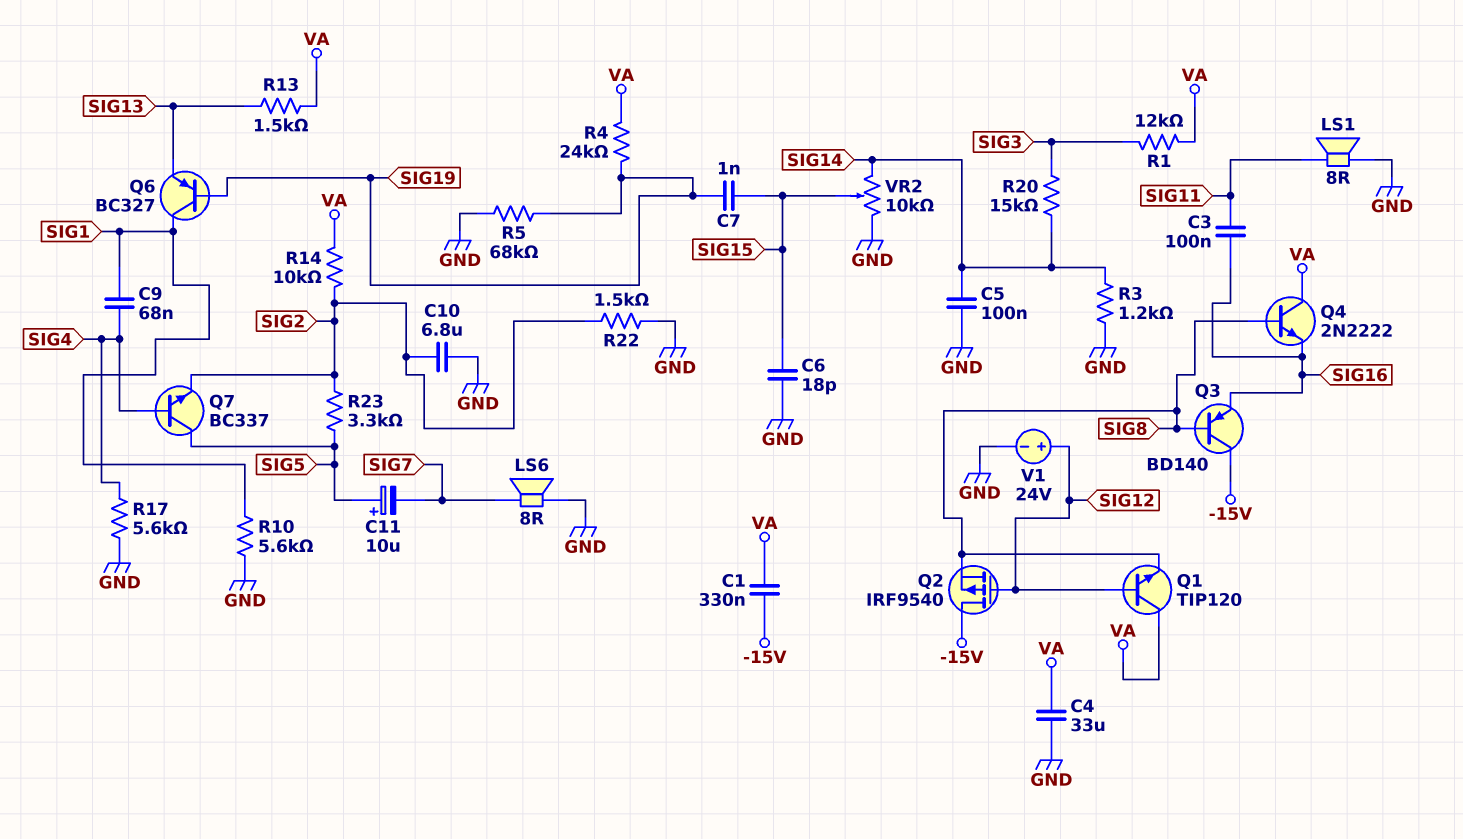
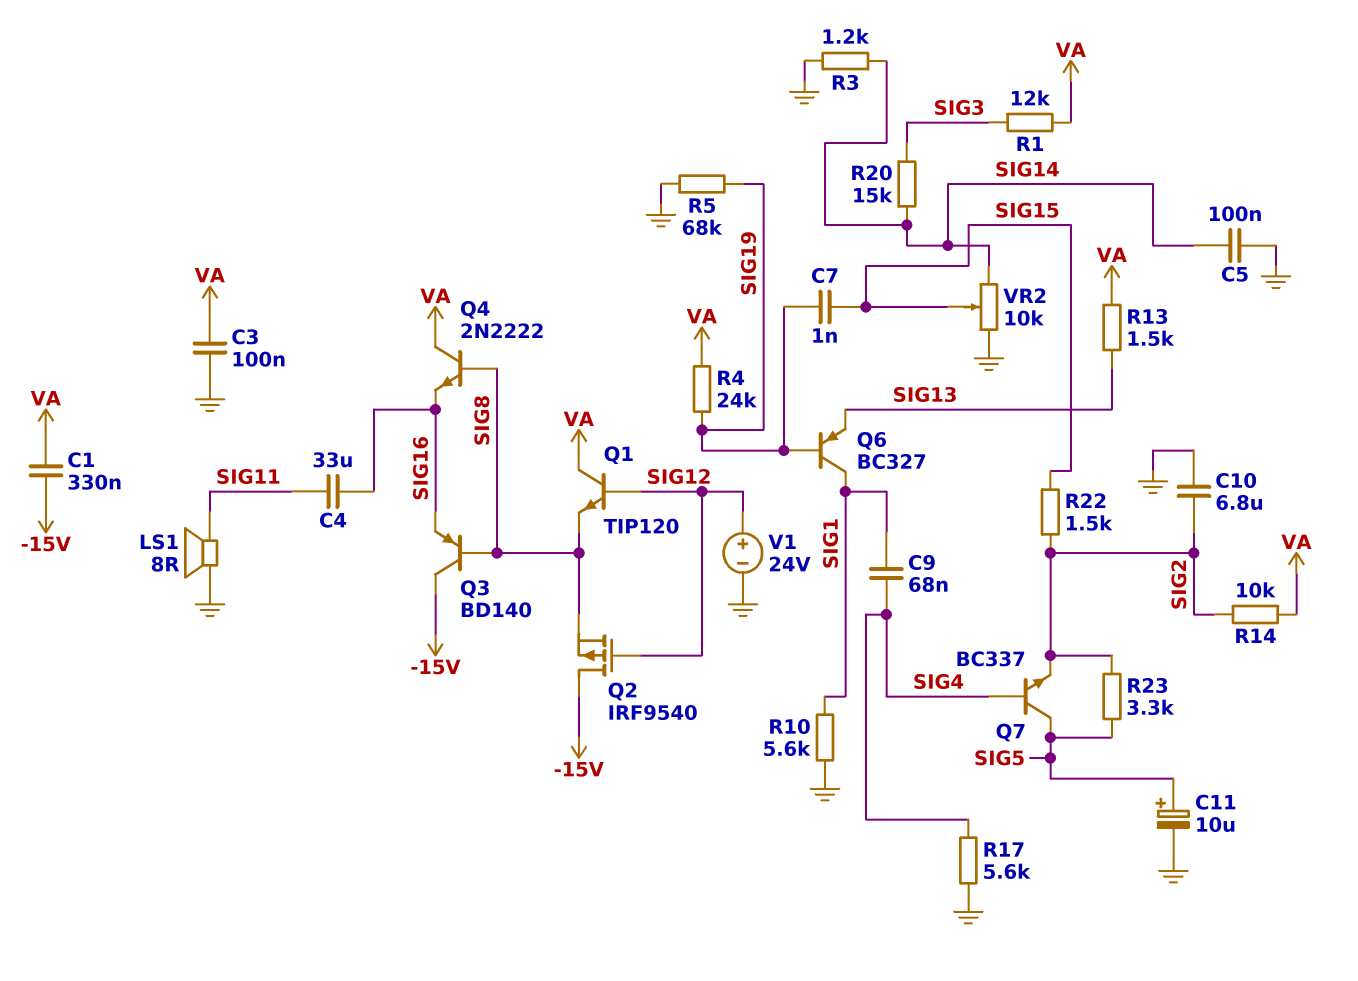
C3: 100nF (SIG11, SIG16) -> 100nF (GND, VA)
C4: 33uF (GND, VA) -> 33uF (SIG11, SIG16)
C6: 18pF (GND, SIG15) -> none
C11: 10uF (plus SIG5, minus SIG7) -> 10uF (plus SIG5, minus GND)
LS6: speaker 8R (GND, SIG7) -> none
R22: 1.5k (GND, SIG2) -> 1.5k (SIG2, SIG15)

